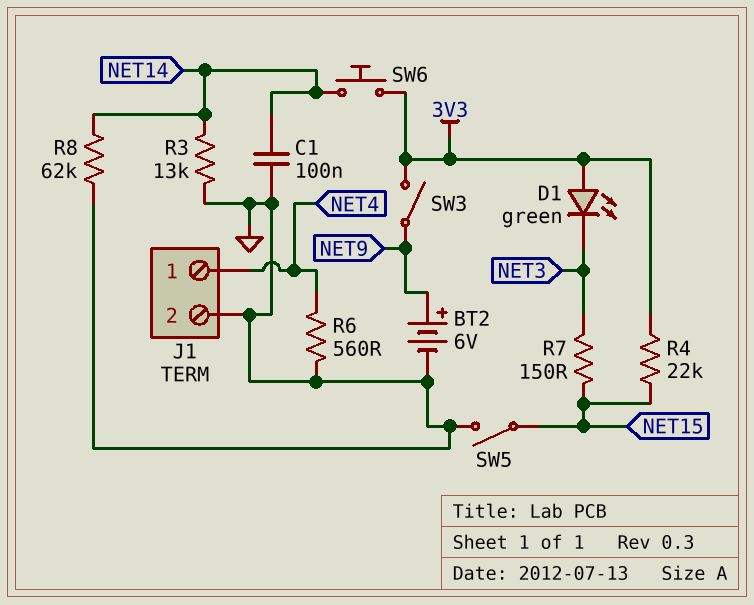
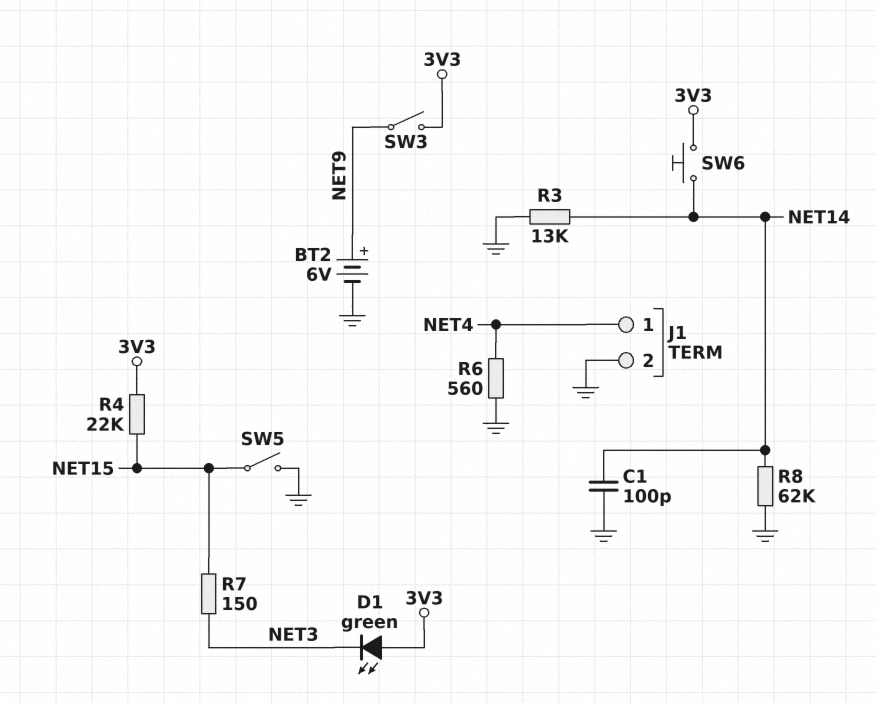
C1: 100nF (GND, NET14) -> 100pF (GND, NET14)

